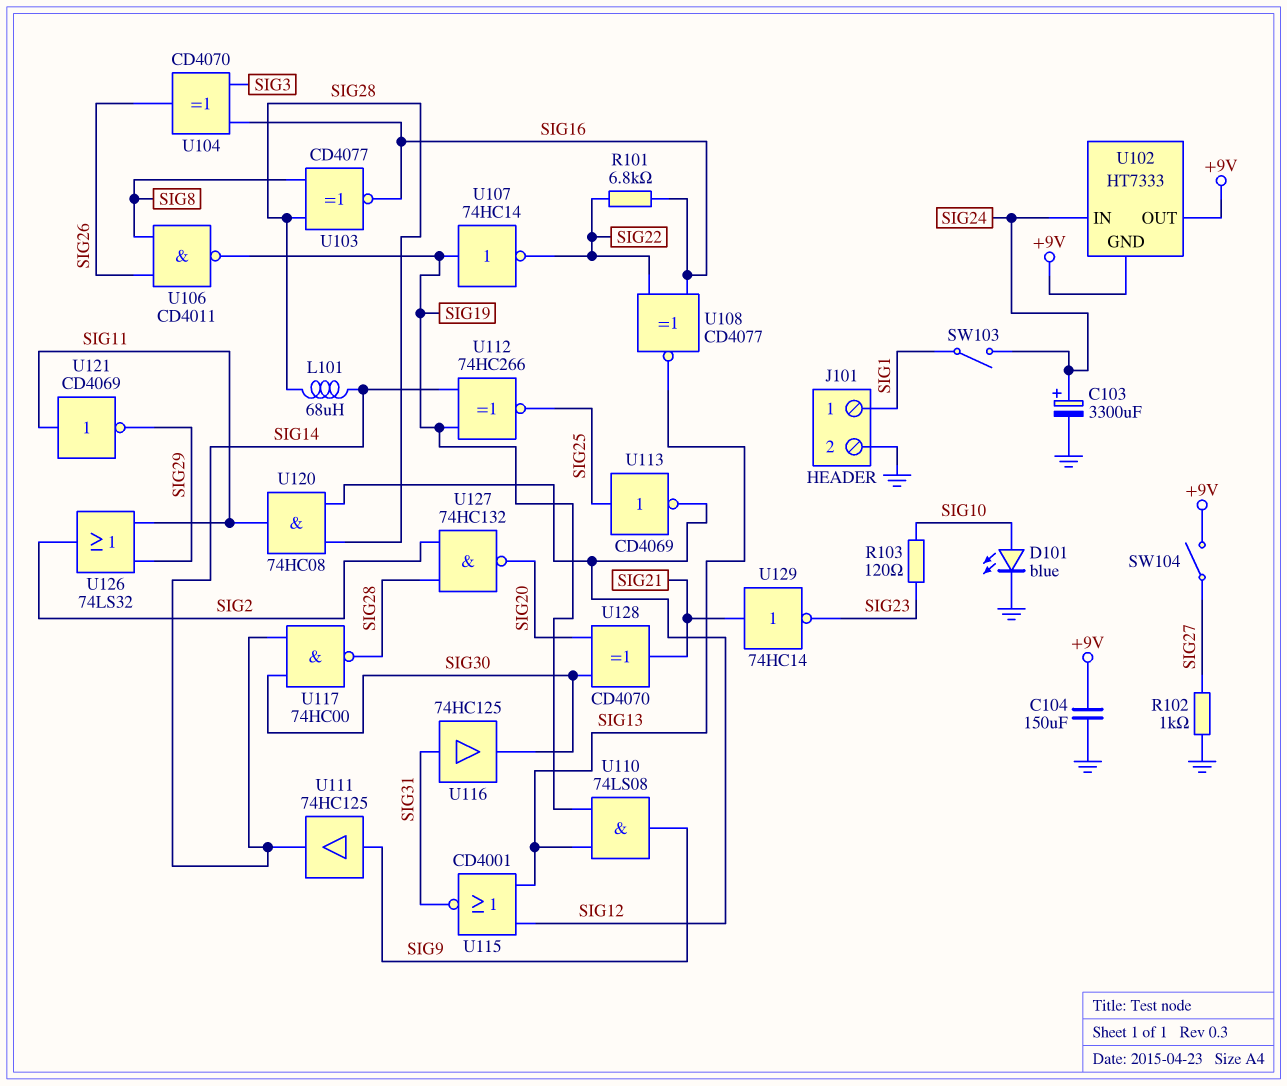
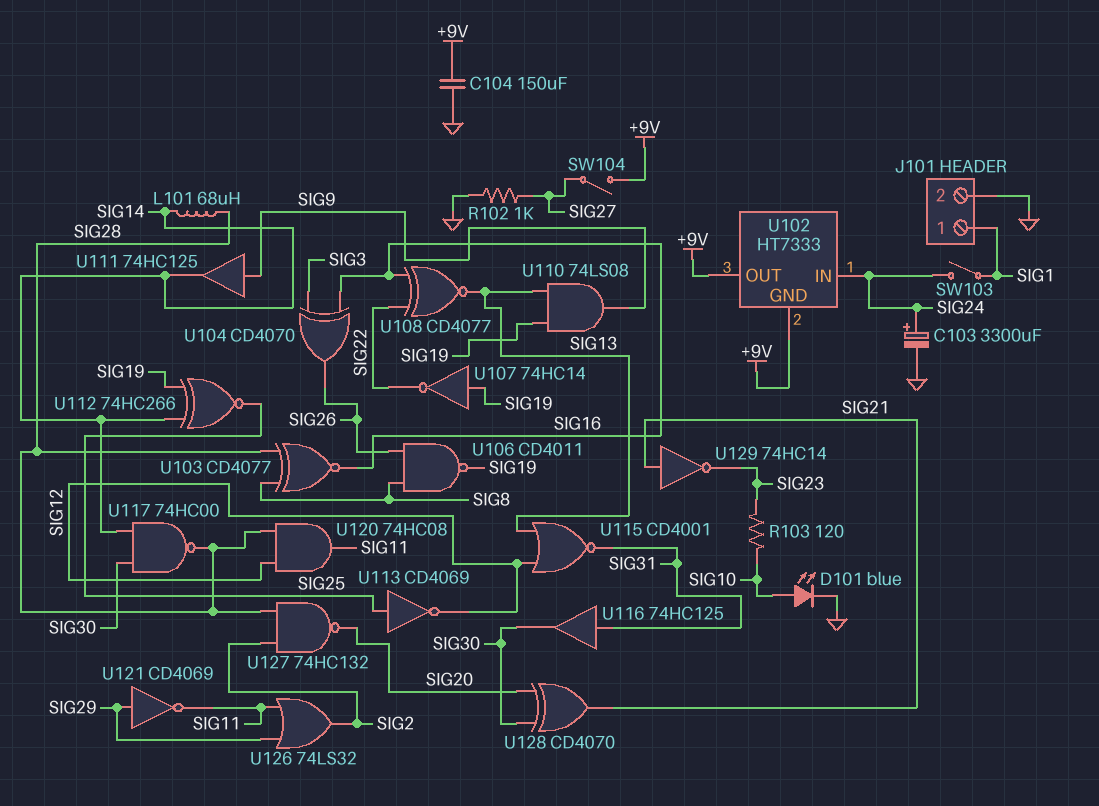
R101: 6.8k (SIG16, SIG22) -> none
U121: NOT CD4069 (in SIG11, out SIG29) -> NOT CD4069 (in SIG29, out SIG11)

